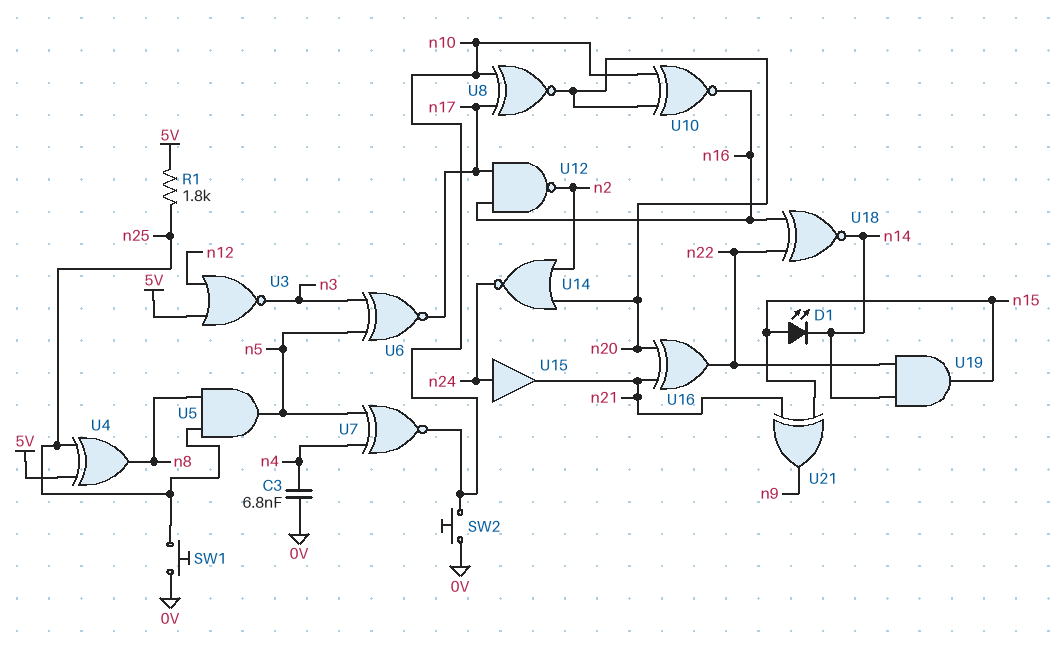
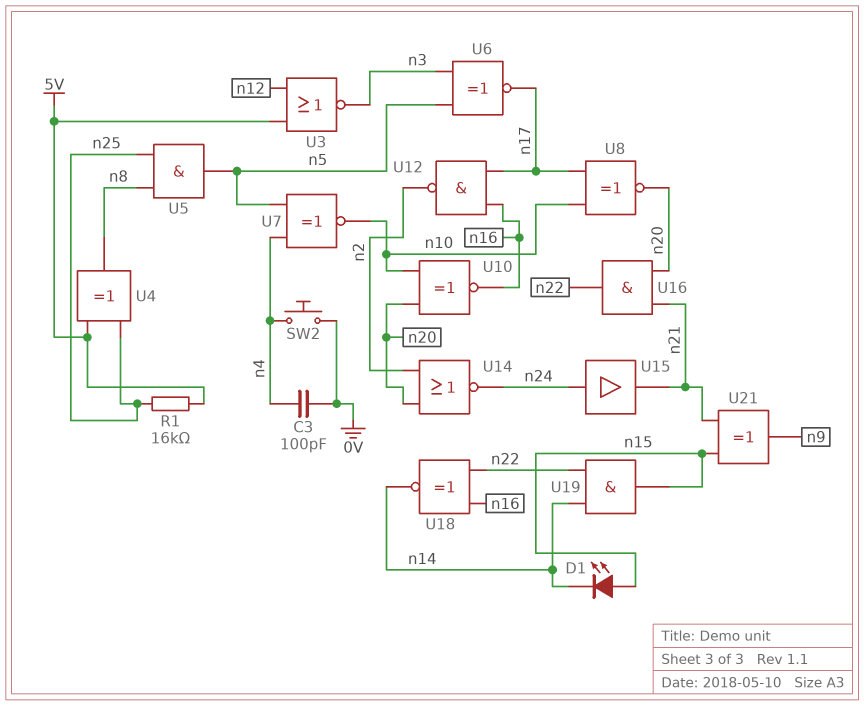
C3: 6.8nF (0V, n4) -> 100pF (0V, n4)
R1: 1.8k (5V, n25) -> 16k (5V, n25)
SW1: button (0V, n25) -> none
SW2: button (0V, n10) -> button (0V, n4)
U16: XOR (in n20, in n21, out n22) -> AND (in n20, in n21, out n22)

